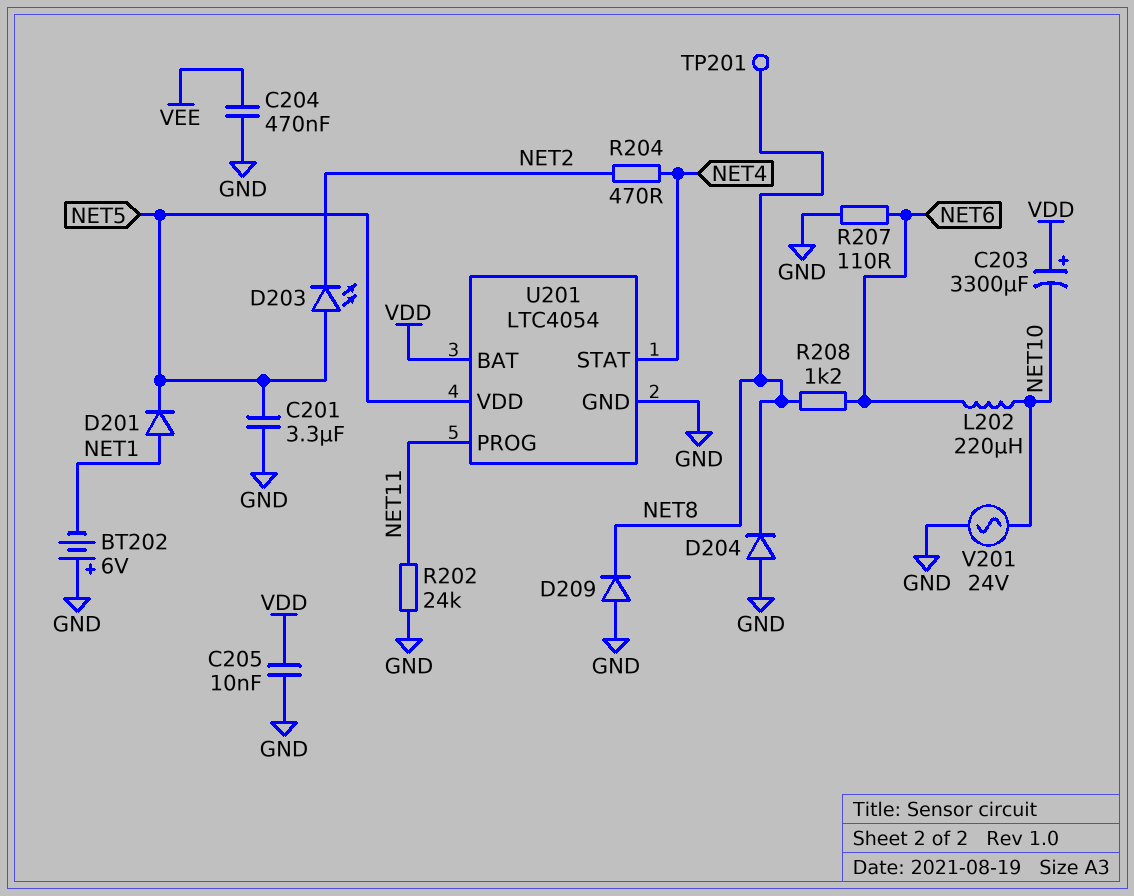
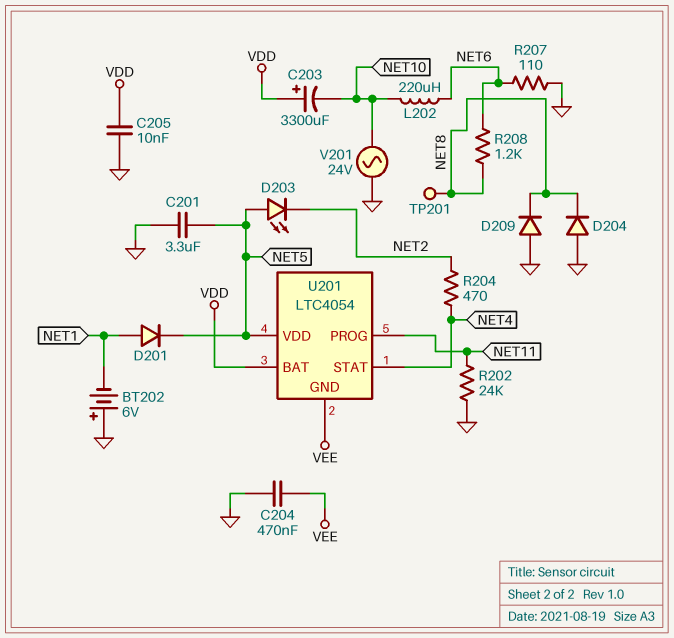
U201 pin GND: GND -> VEE

